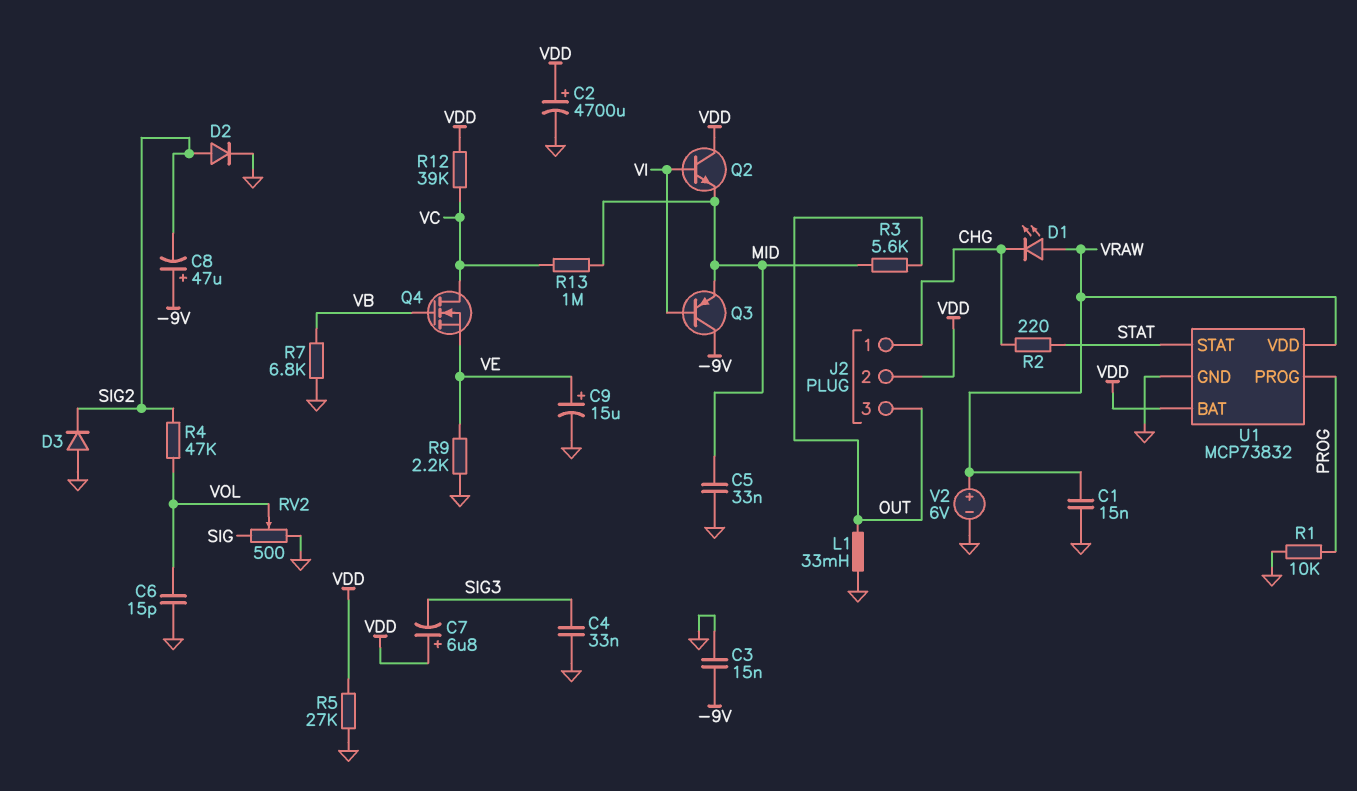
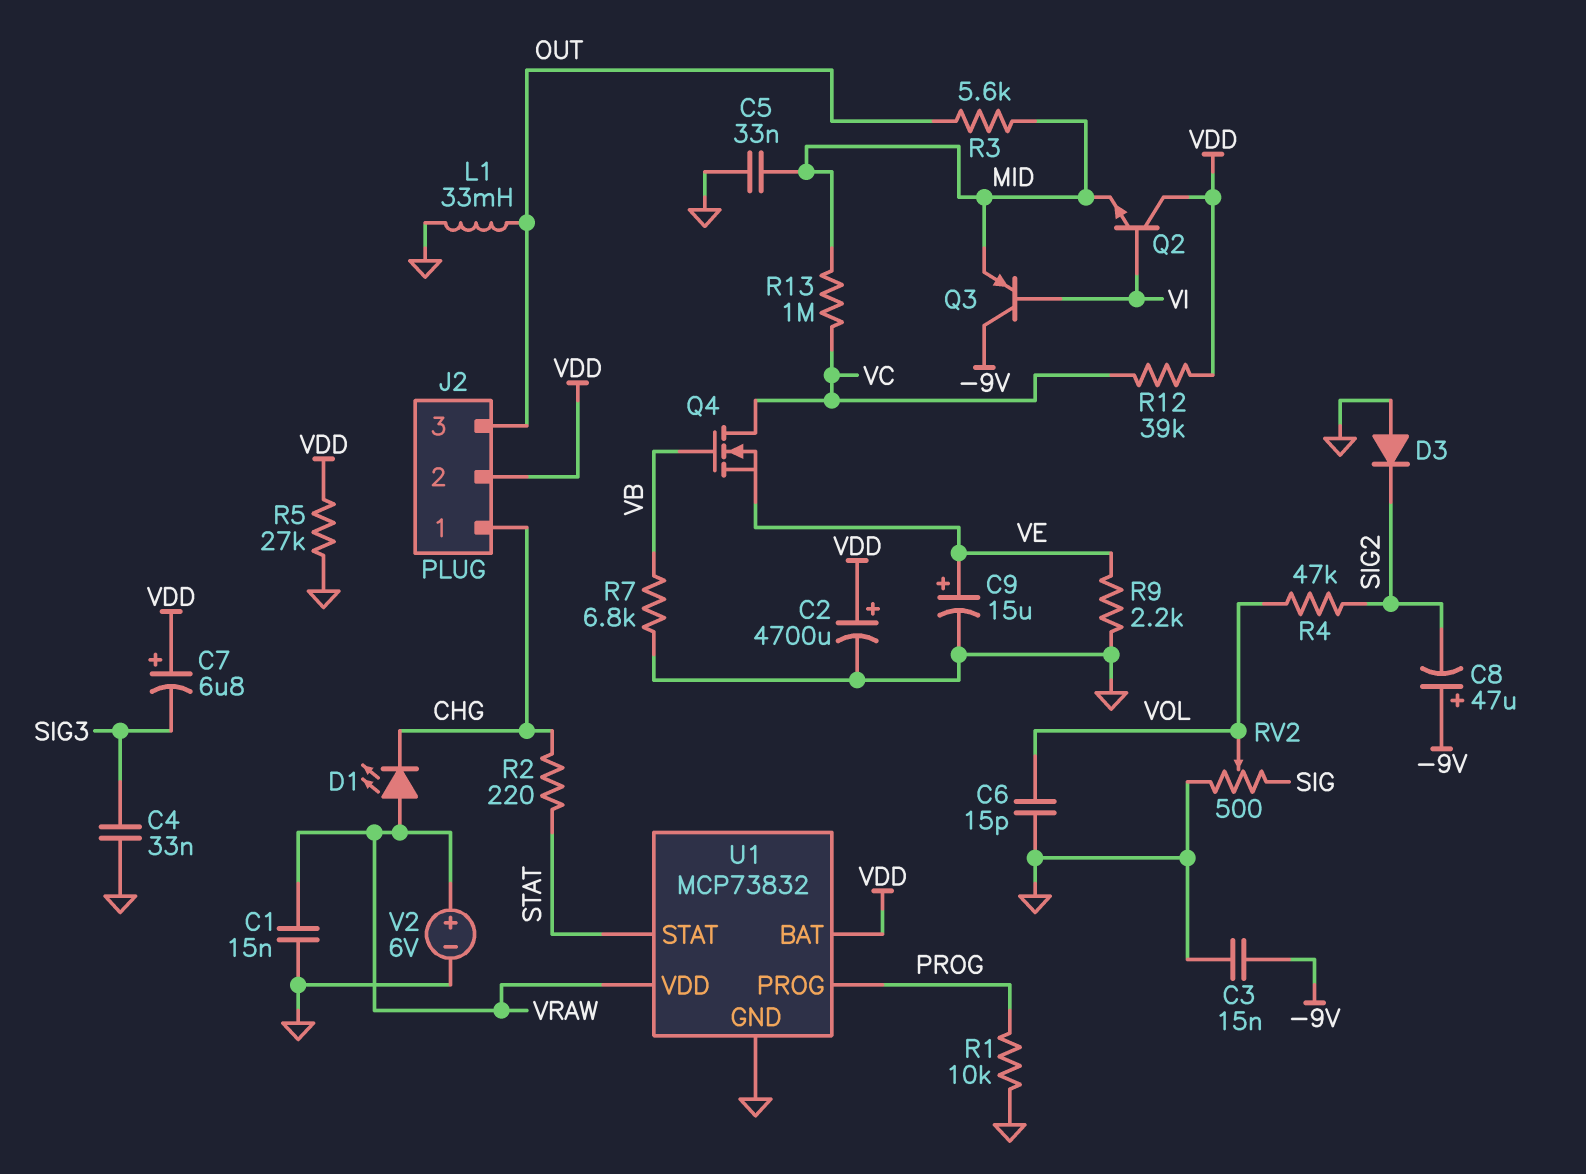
D2: diode (A SIG2, K GND) -> none

